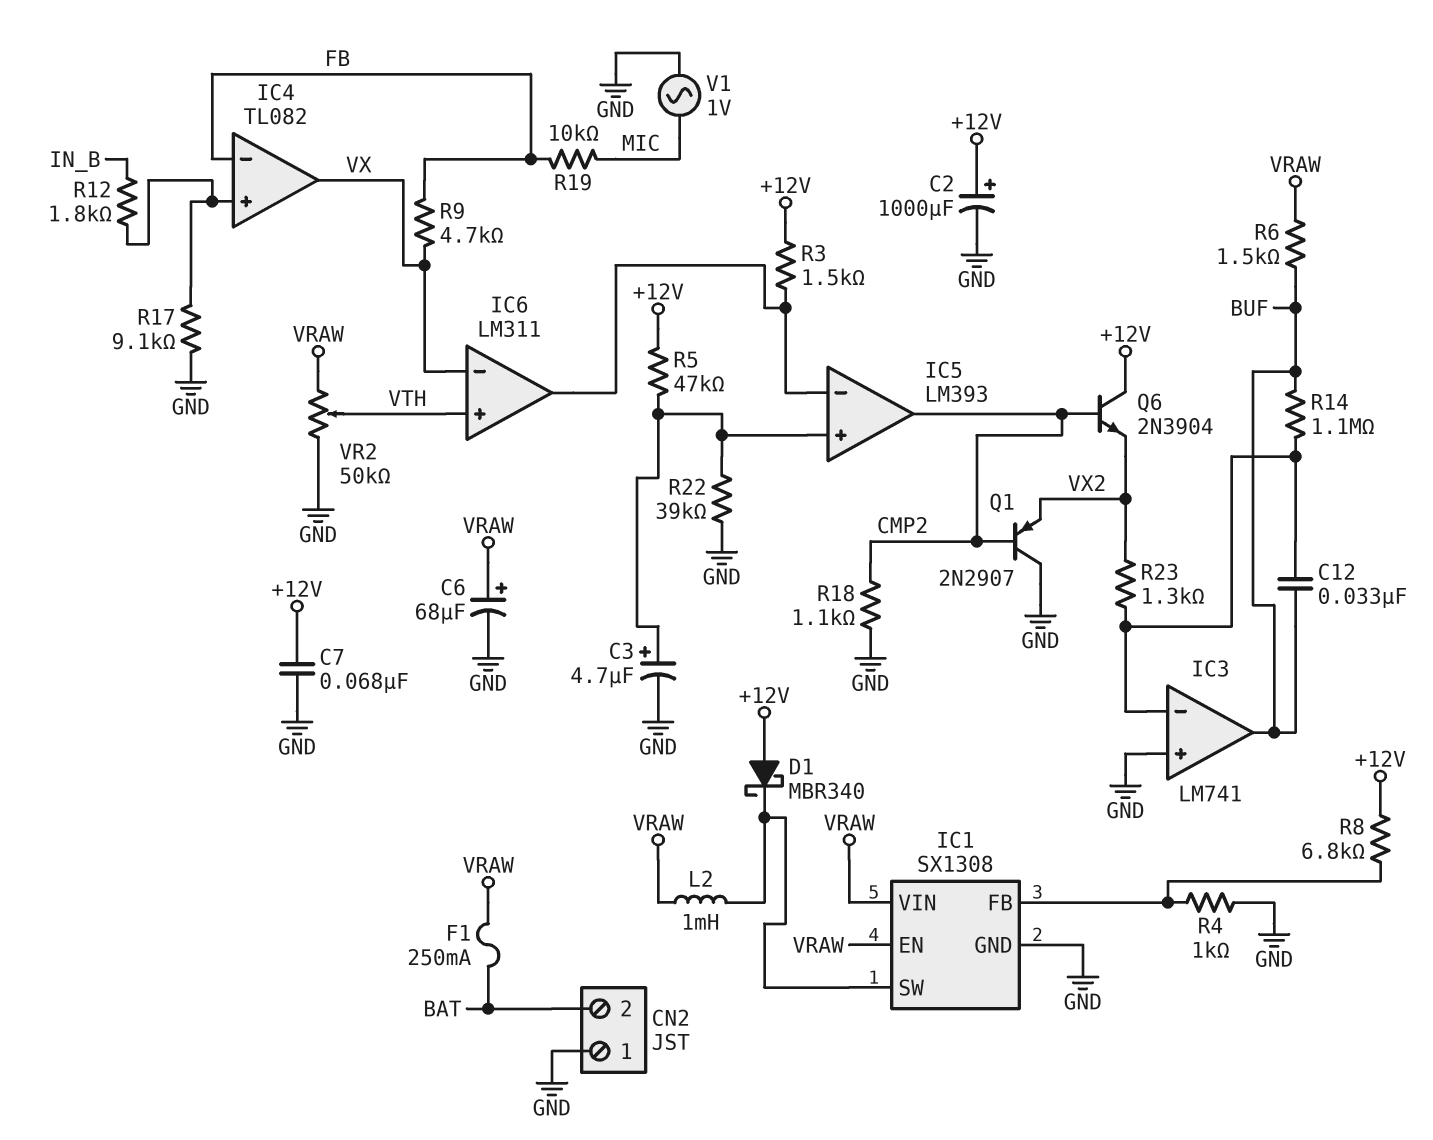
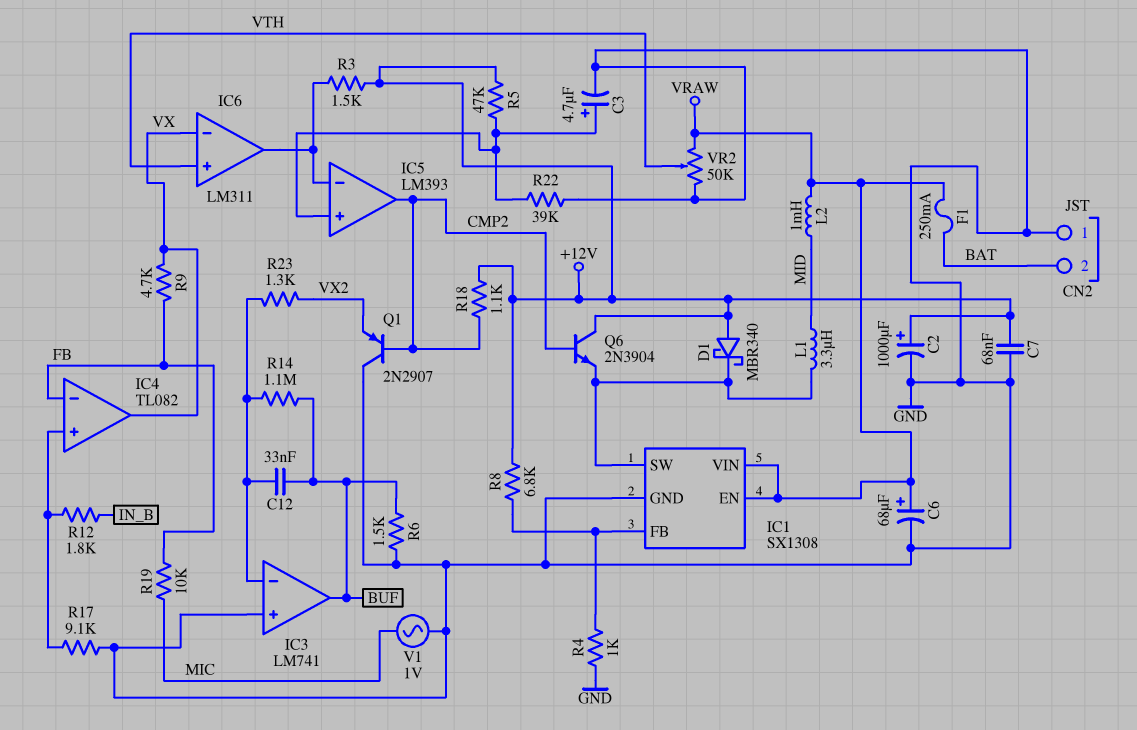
L1: none -> 3.3uH (IC1/SW, MID)
L2: 1mH (IC1/SW, VRAW) -> 1mH (MID, VRAW)
Q6: NPN 2N3904 (B CMP2, C +12V, E VX2) -> NPN 2N3904 (B CMP2, C +12V, E IC1/SW)
R6: 1.5k (BUF, VRAW) -> 1.5k (BUF, GND)
R18: 1.1k (CMP2, GND) -> 1.1k (+12V, CMP2)

